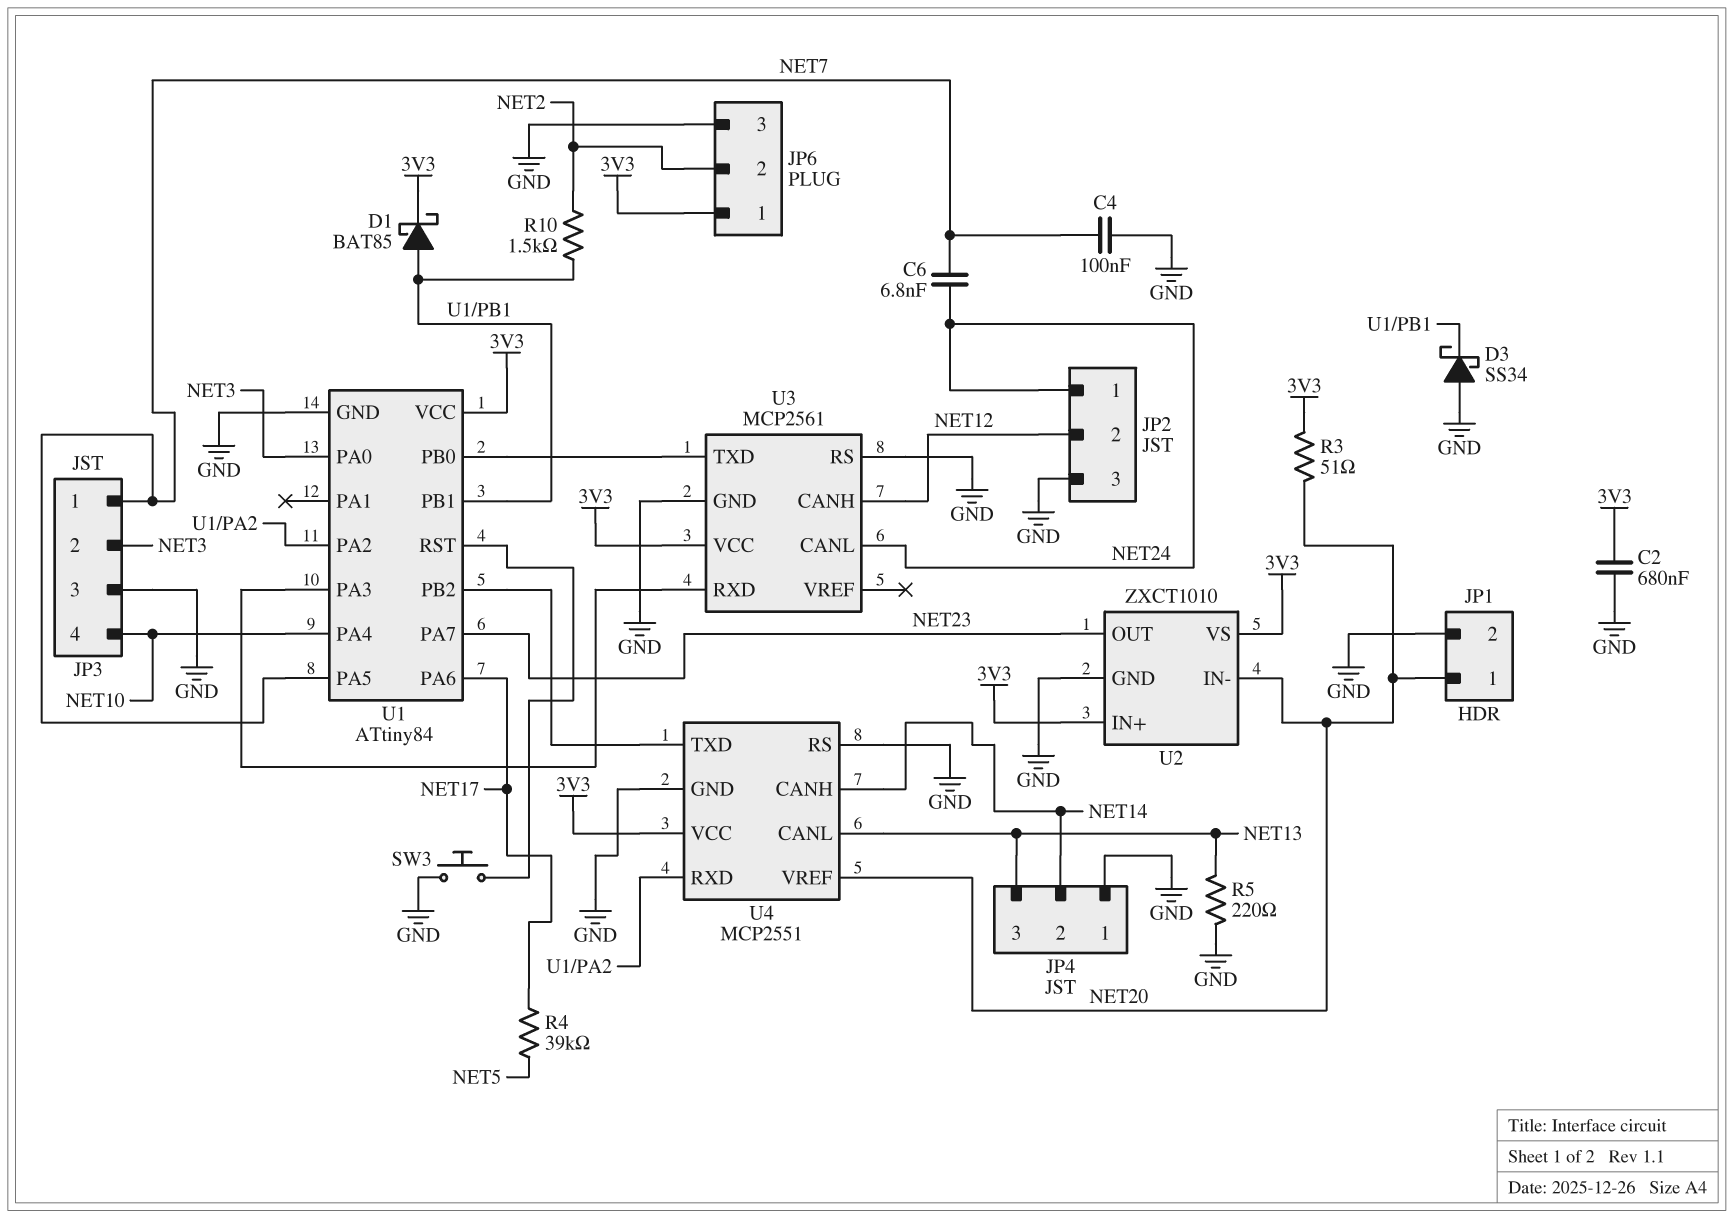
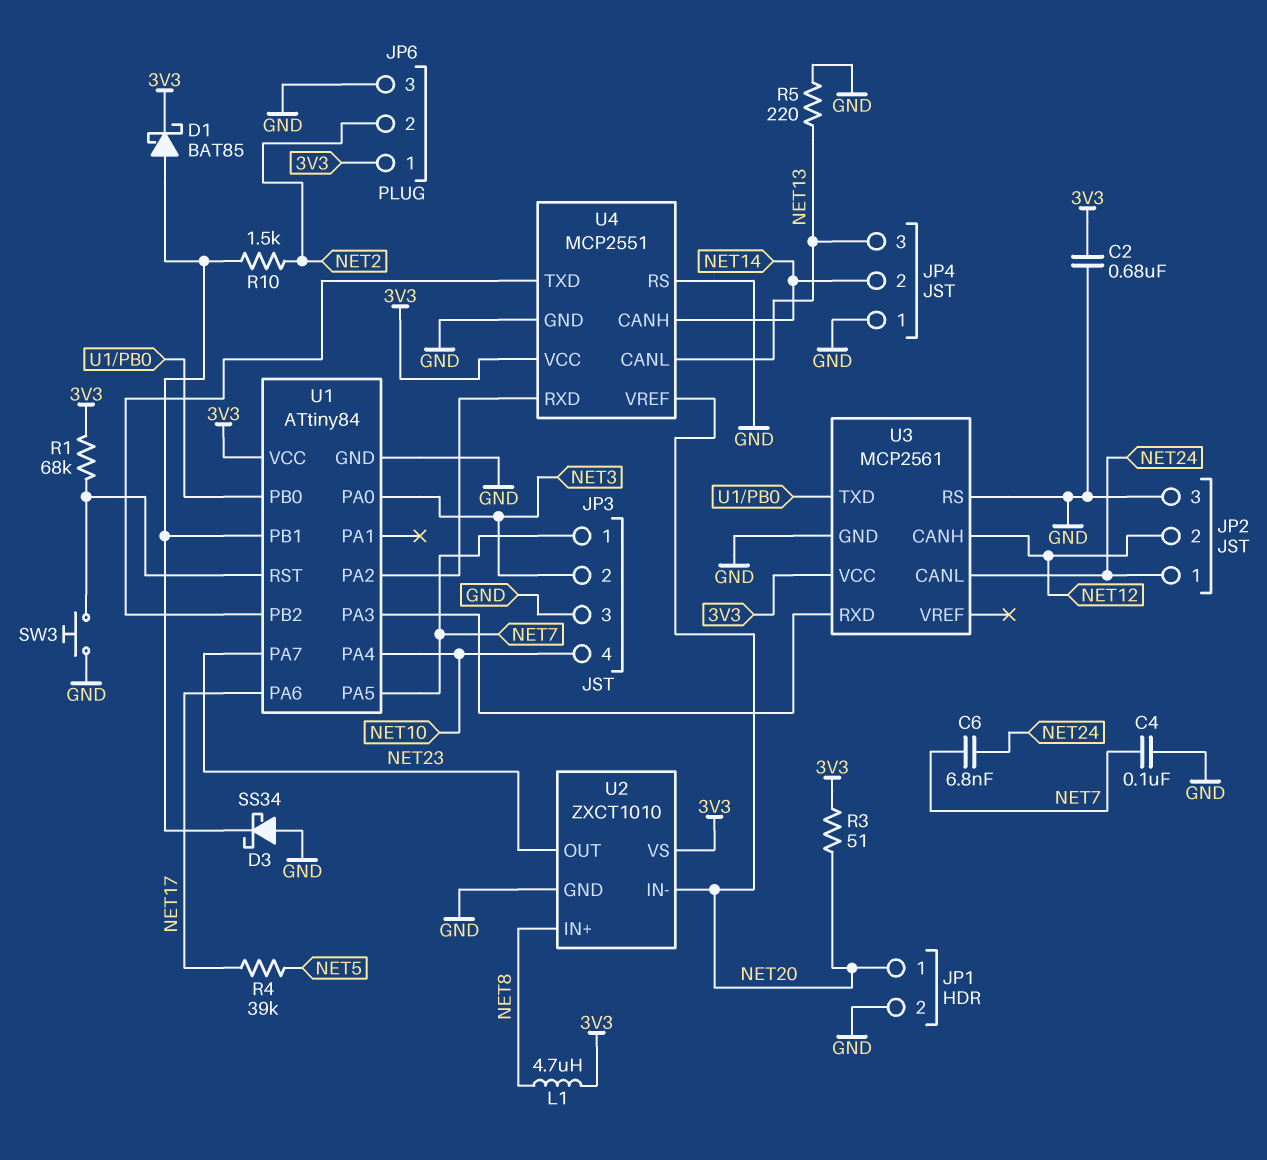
L1: none -> 4.7uH (3V3, NET8)
R1: none -> 68k (3V3, U1/RST)
U2 pin IN+: 3V3 -> NET8

